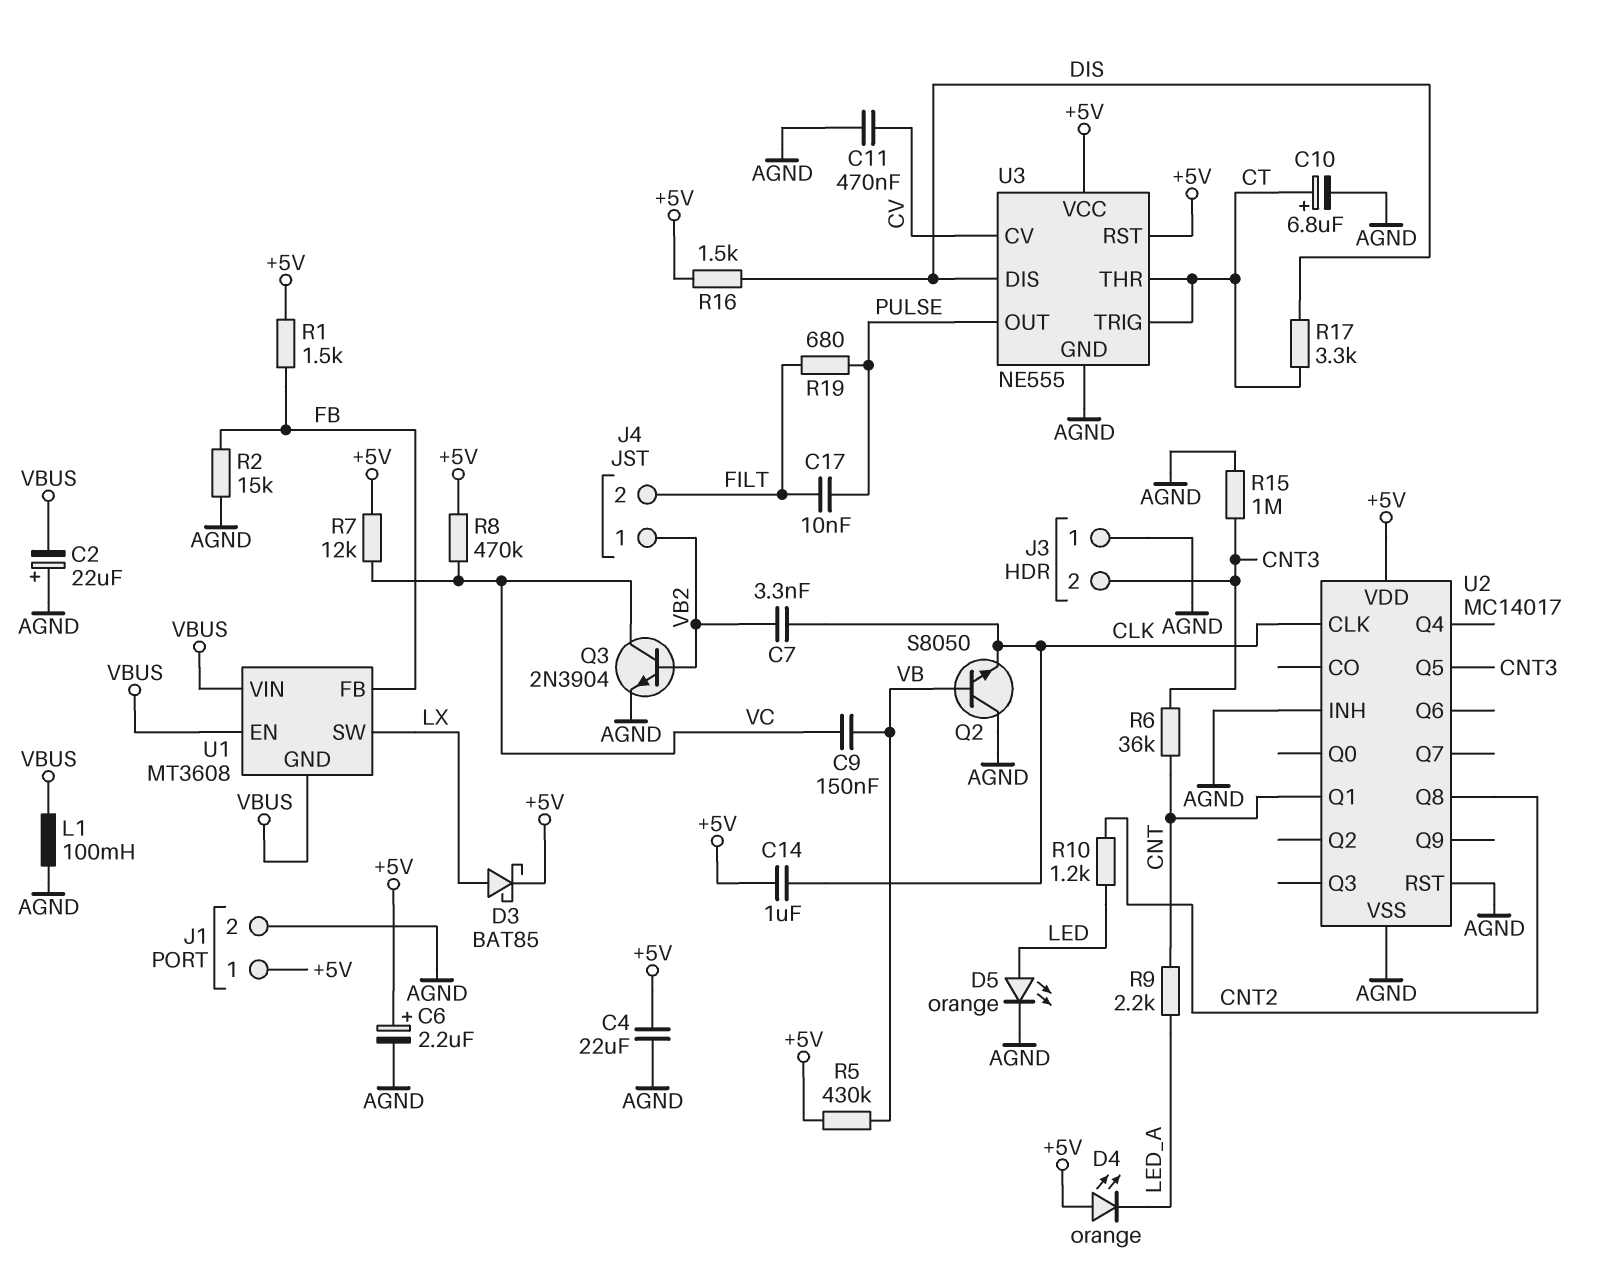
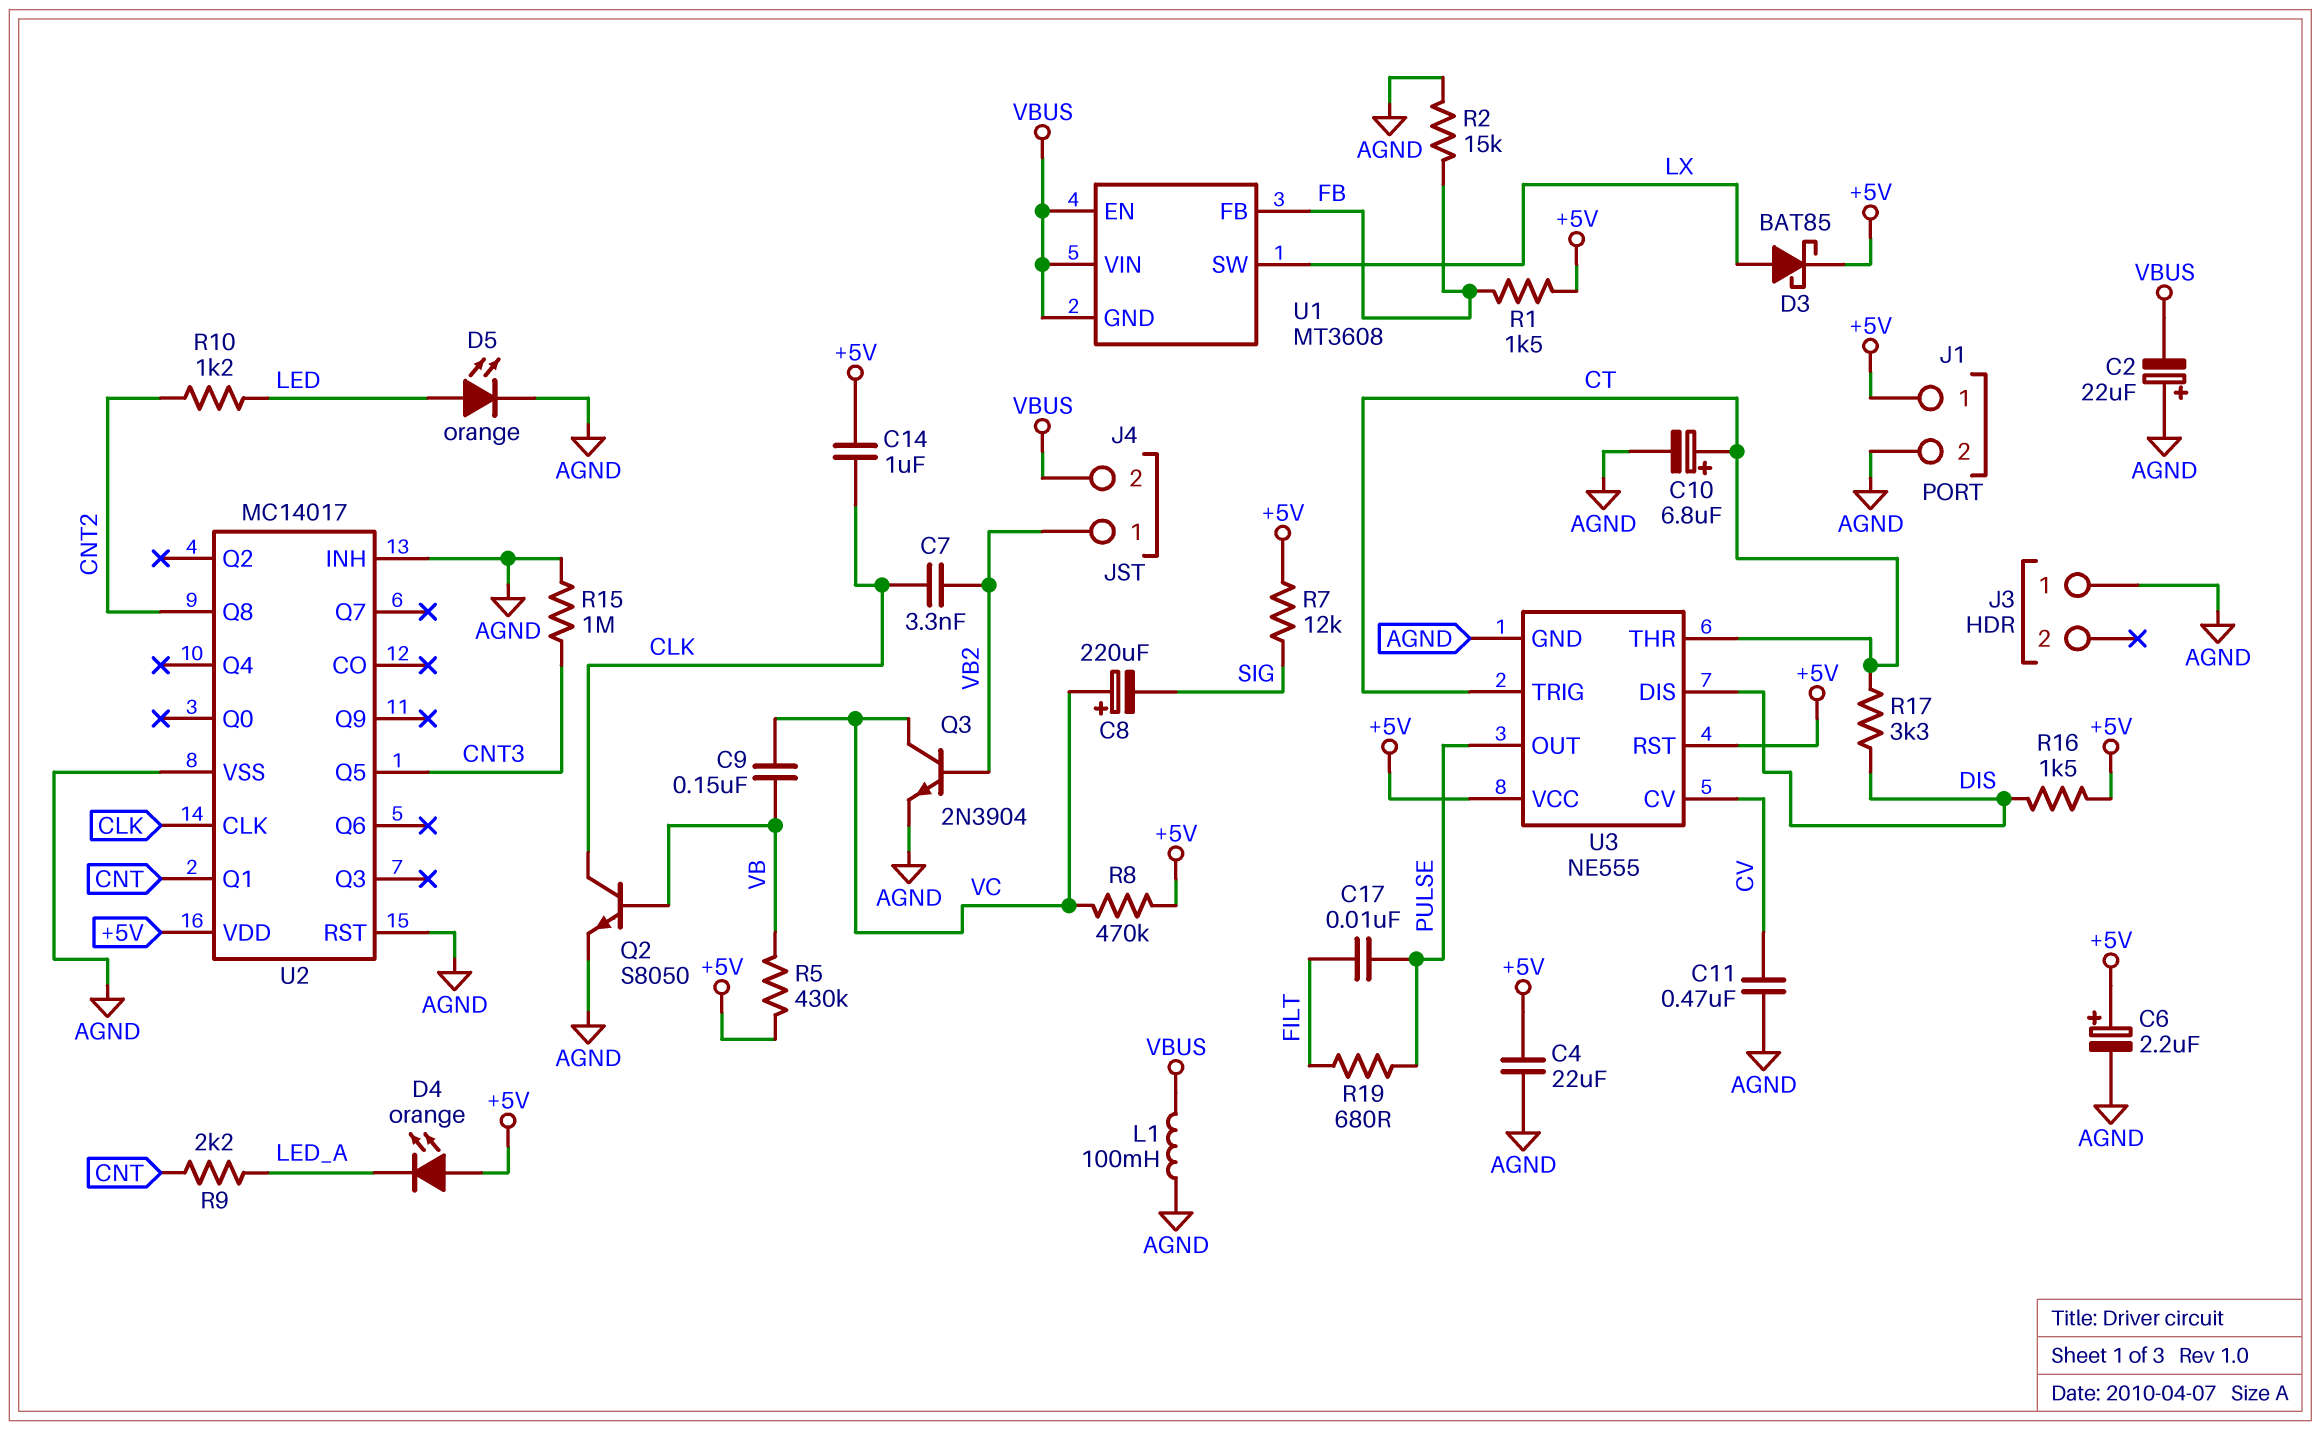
C8: none -> 220uF (plus VC, minus SIG)
J3 pin 2: CNT3 -> none
J4 pin 2: FILT -> VBUS
Q2: NPN S8050 (B VB, C AGND, E CLK) -> NPN S8050 (B VB, C CLK, E AGND)
R6: 36k (CNT, CNT3) -> none
R7: 12k (+5V, VC) -> 12k (+5V, SIG)

